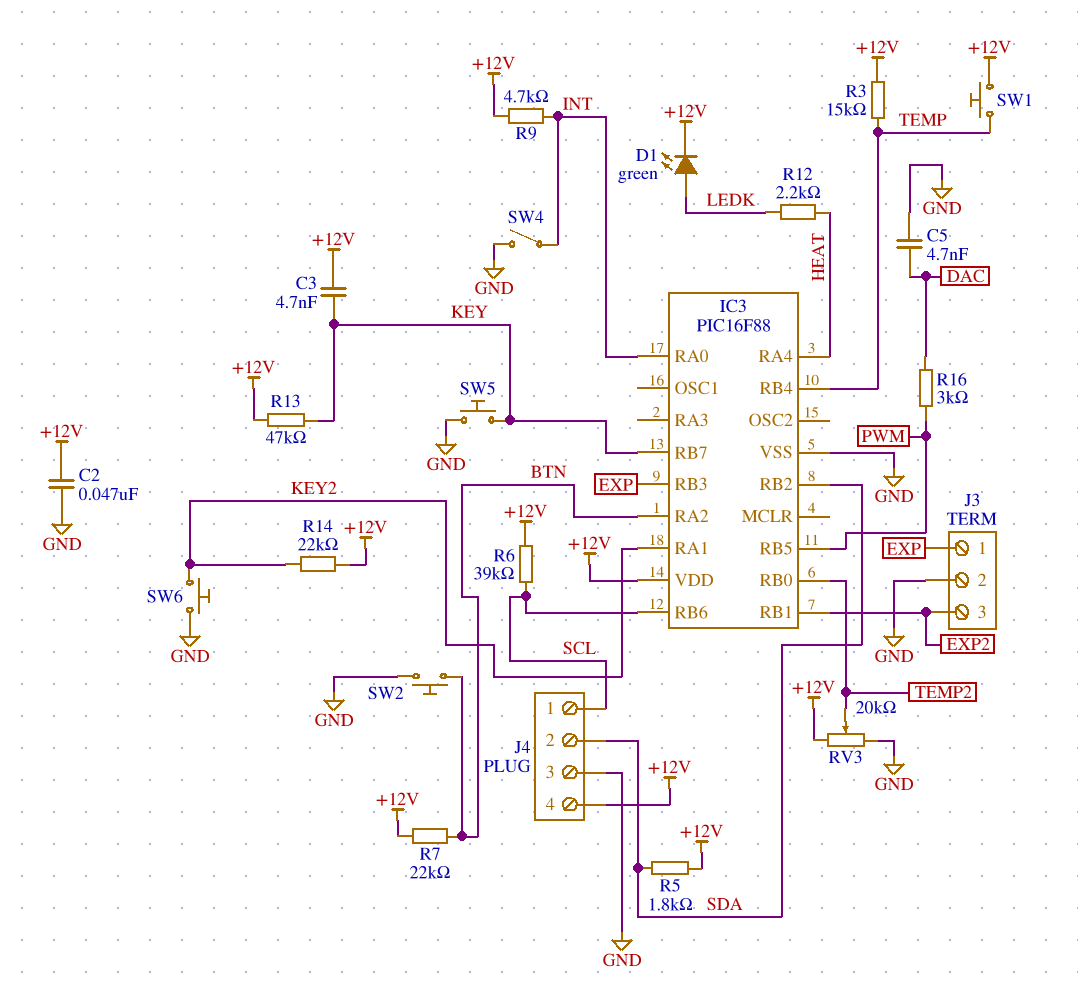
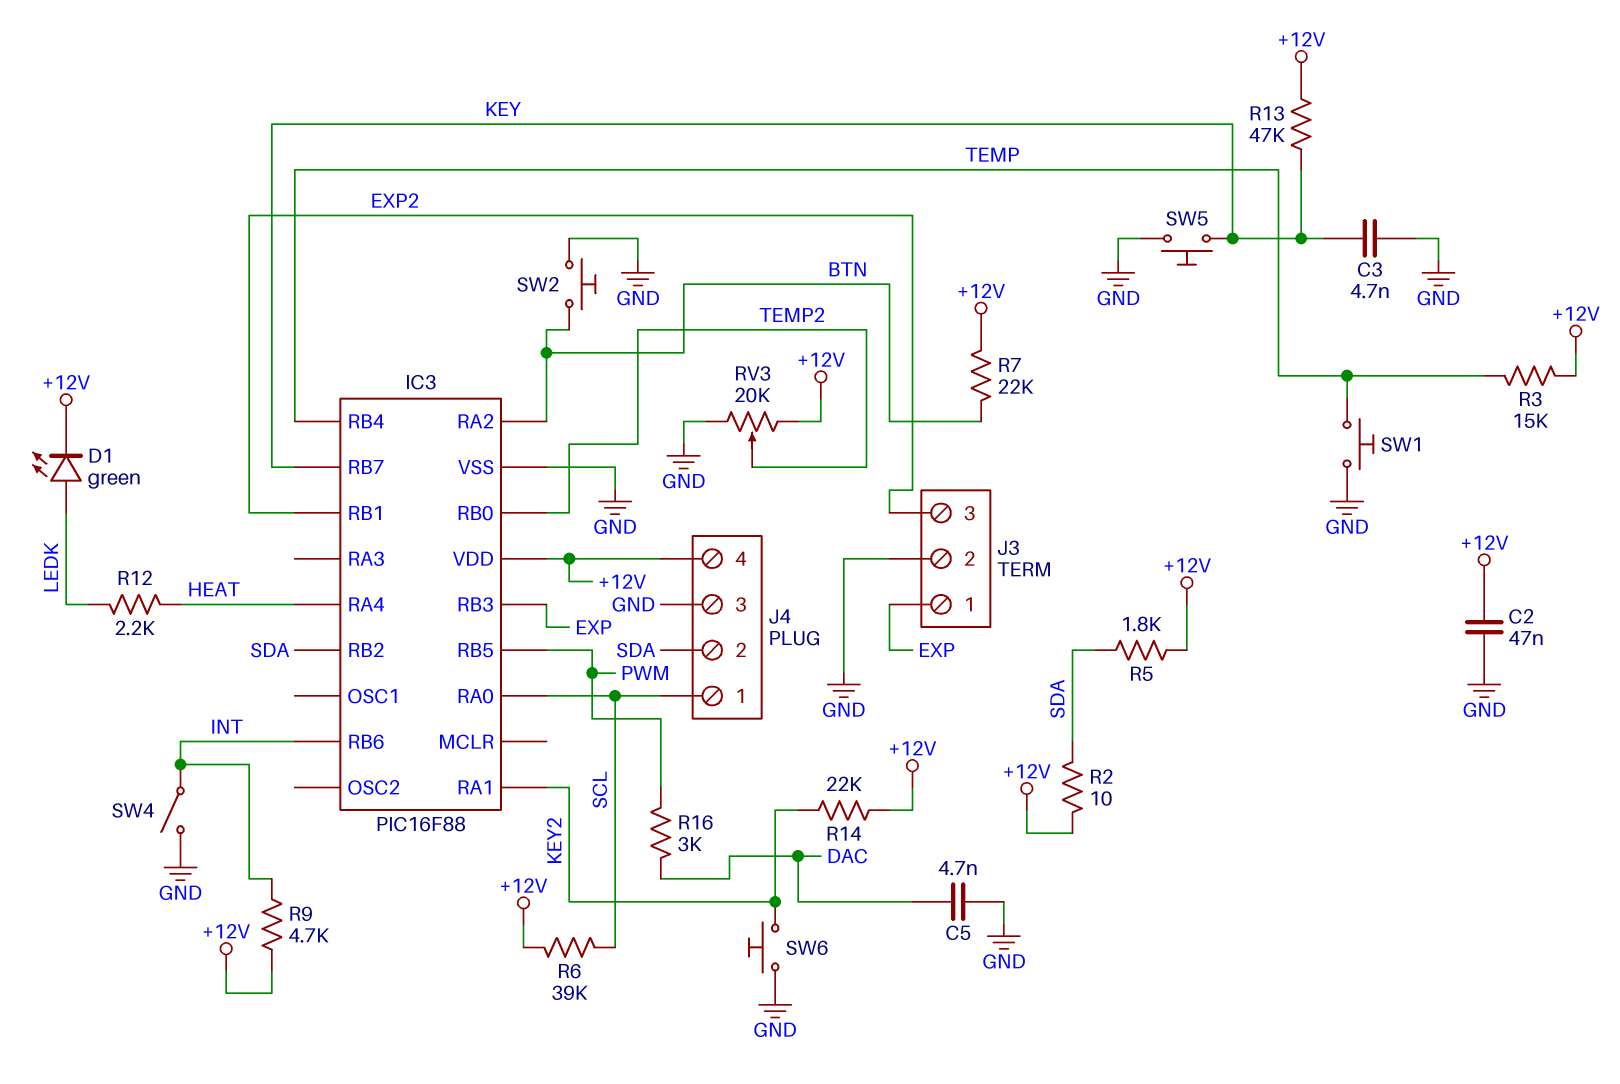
C3: 4.7nF (+12V, KEY) -> 4.7nF (GND, KEY)
IC3 pin RA0: INT -> SCL
IC3 pin RB6: SCL -> INT
R2: none -> 10 (+12V, SDA)
SW1: button (+12V, TEMP) -> button (GND, TEMP)

